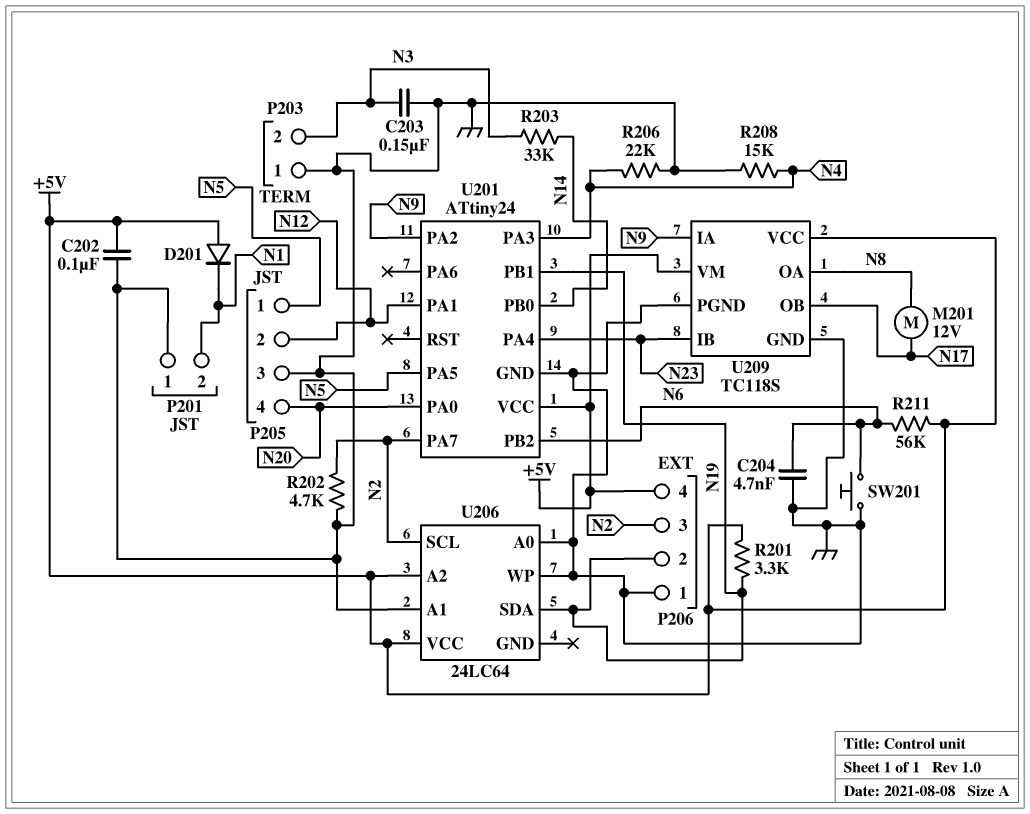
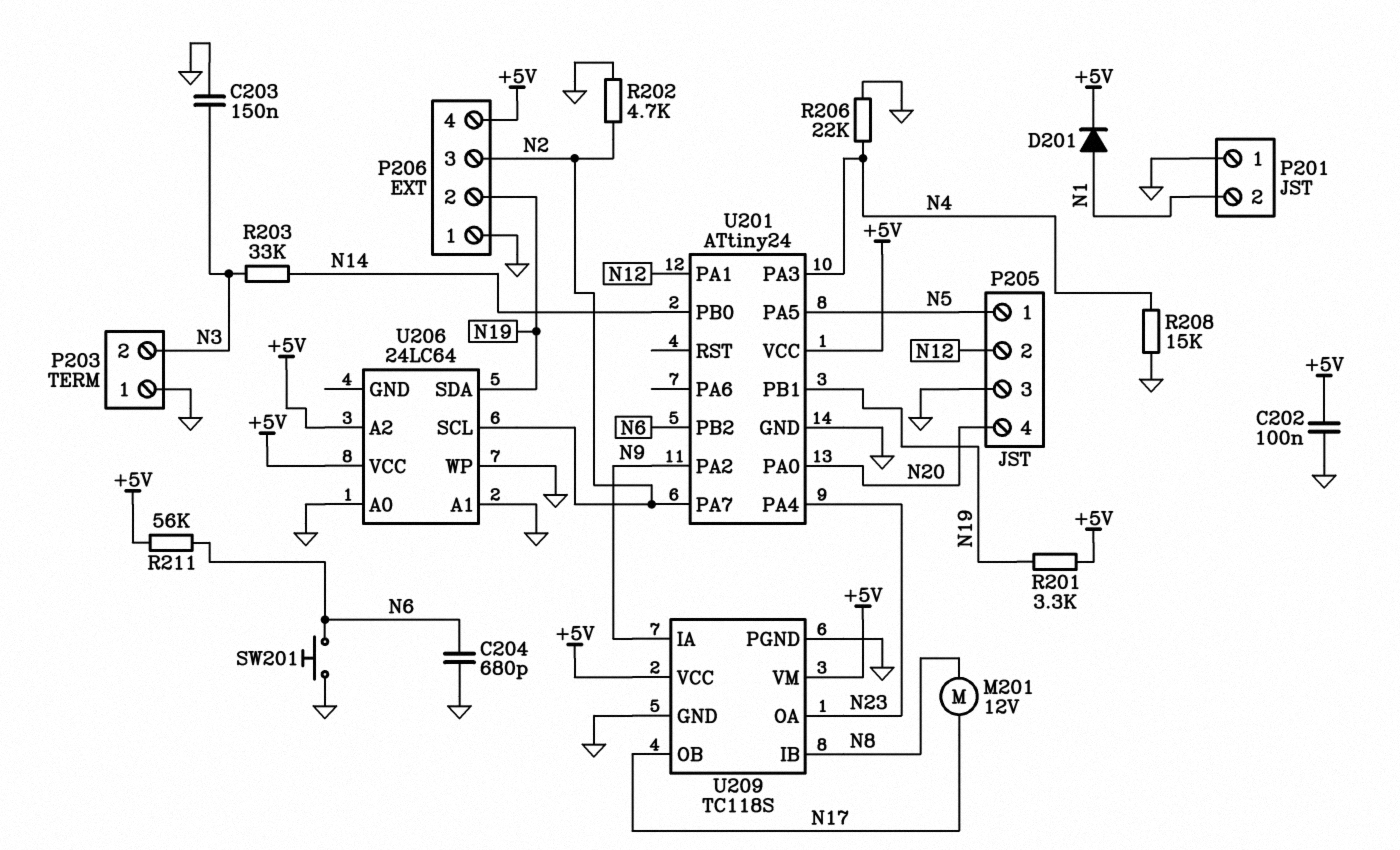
C204: 4.7nF (GND, N6) -> 680pF (GND, N6)
D201: diode (A +5V, K N1) -> diode (A N1, K +5V)
U209 pin IB: N23 -> N8
U209 pin OA: N8 -> N23

